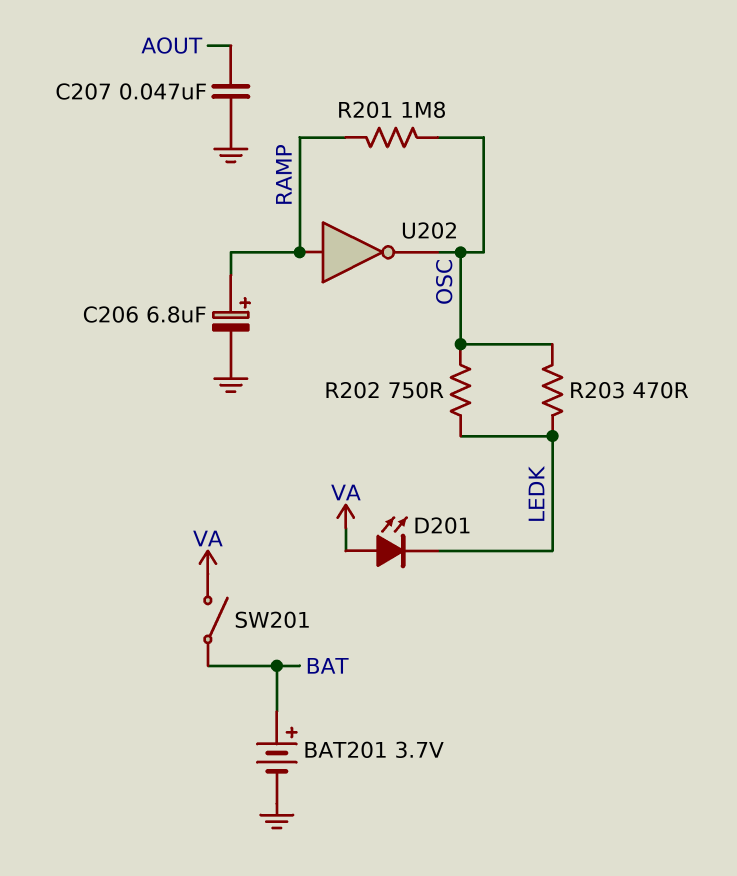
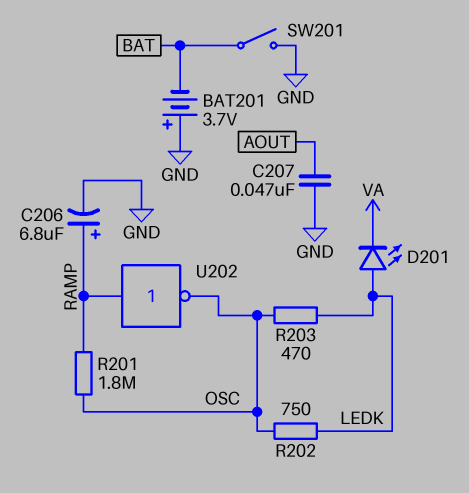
BAT201: 3.7V (plus BAT, minus GND) -> 3.7V (plus GND, minus BAT)
D201: LED (A VA, K LEDK) -> LED (A LEDK, K VA)
SW201: switch (BAT, VA) -> switch (BAT, GND)

